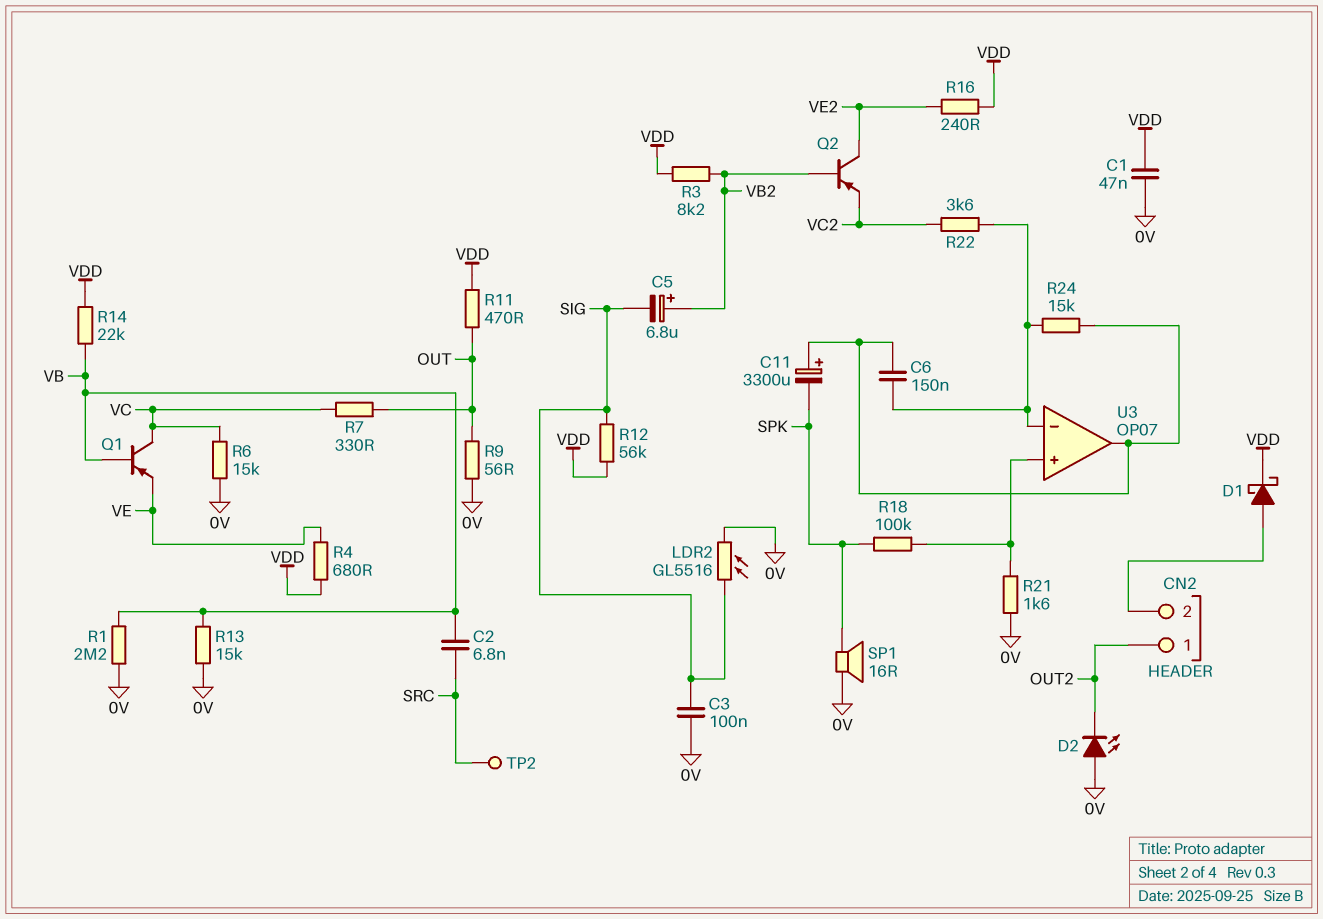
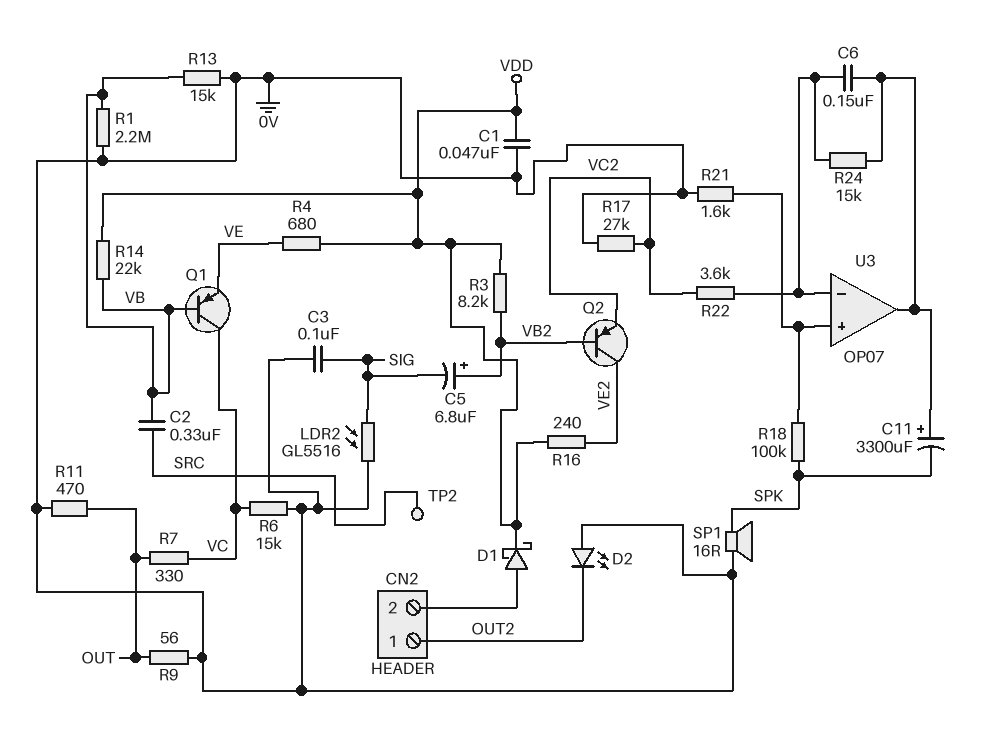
C2: 6.8nF (SRC, VB) -> 330nF (SRC, VB)
R11: 470 (OUT, VDD) -> 470 (0V, OUT)
R12: 56k (SIG, VDD) -> none
R17: none -> 27k (0V, VC2)

